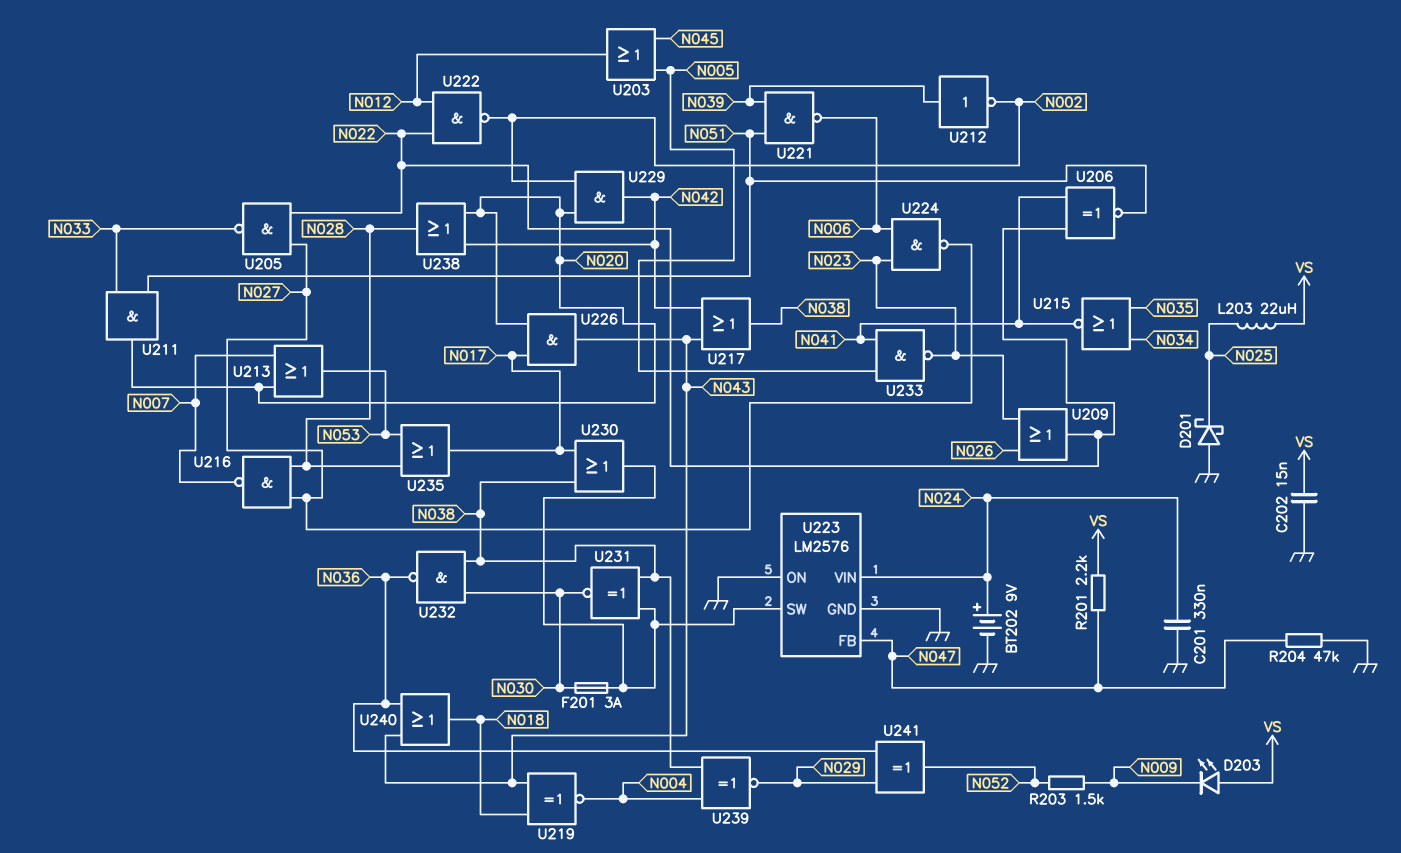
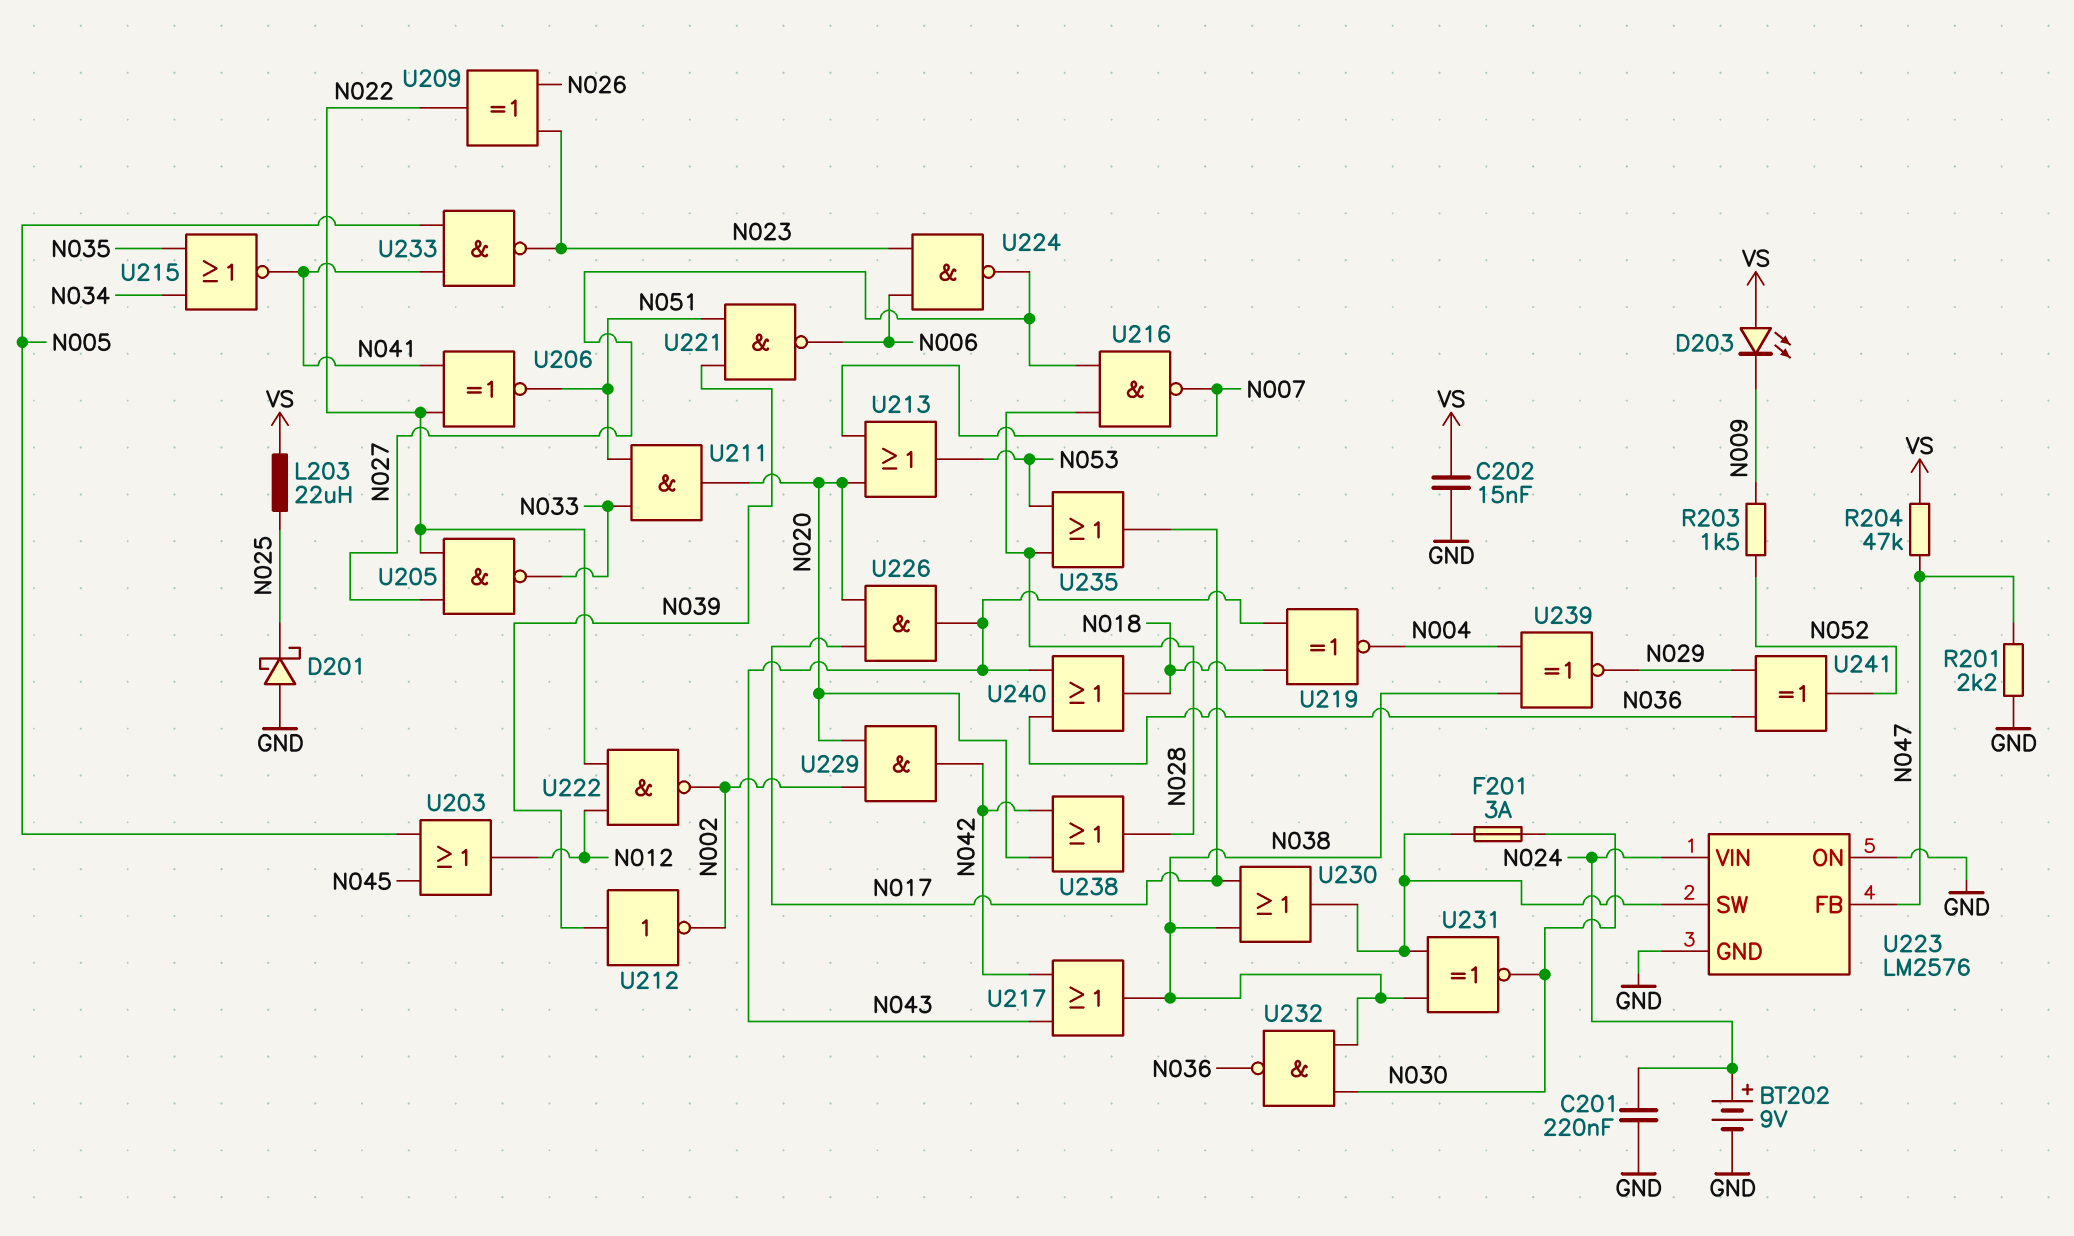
C201: 330nF (GND, N024) -> 220nF (GND, N024)
R201: 2.2k (N047, VS) -> 2.2k (GND, N047)
R204: 47k (GND, N047) -> 47k (N047, VS)
U209: OR (in N023, in N026, out N022) -> XOR (in N023, in N026, out N022)

